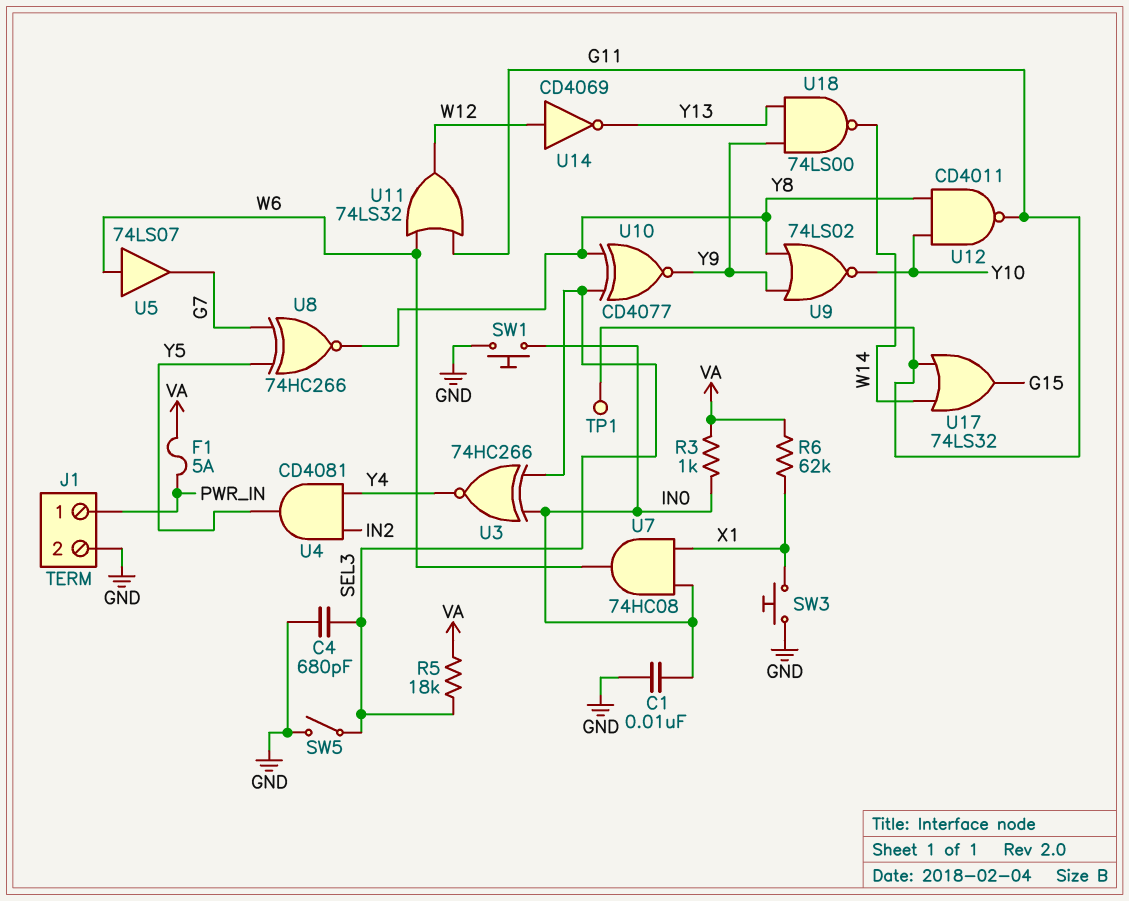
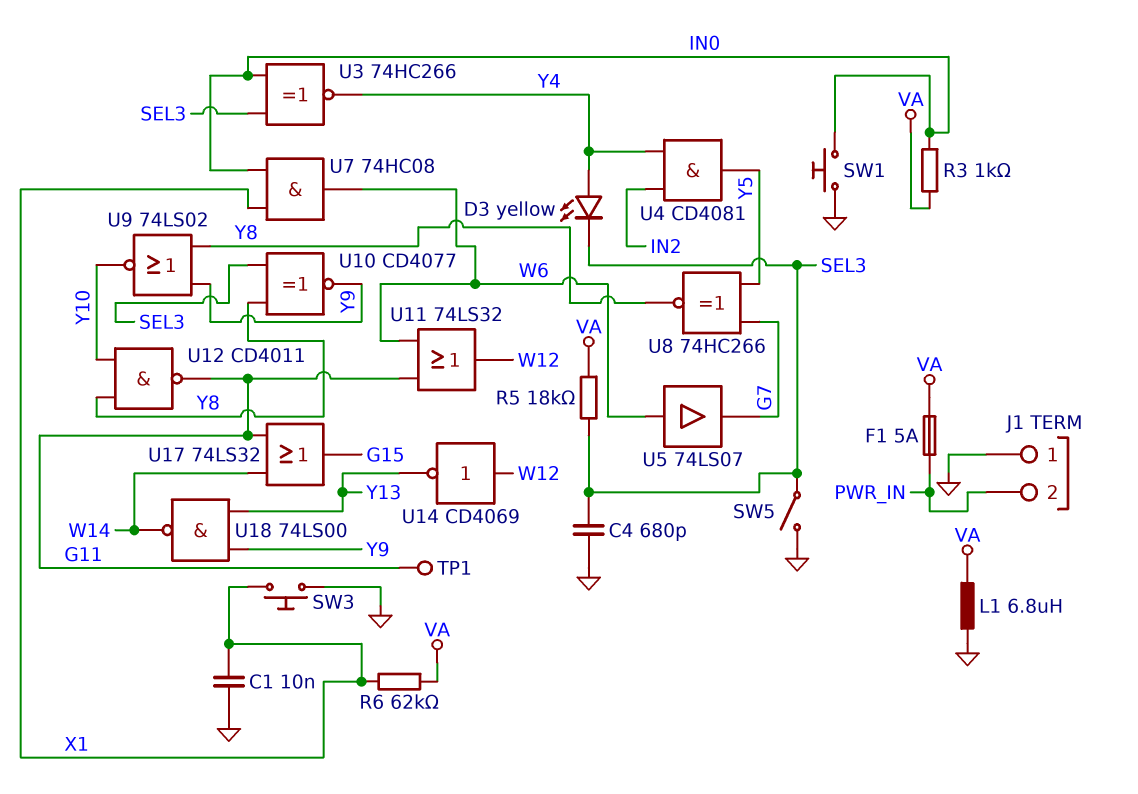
C1: 10nF (GND, IN0) -> 10nF (GND, X1)
D3: none -> LED yellow (A Y4, K SEL3)
J1 pin 1: PWR_IN -> GND
J1 pin 2: GND -> PWR_IN
L1: none -> 6.8uH (GND, VA)

